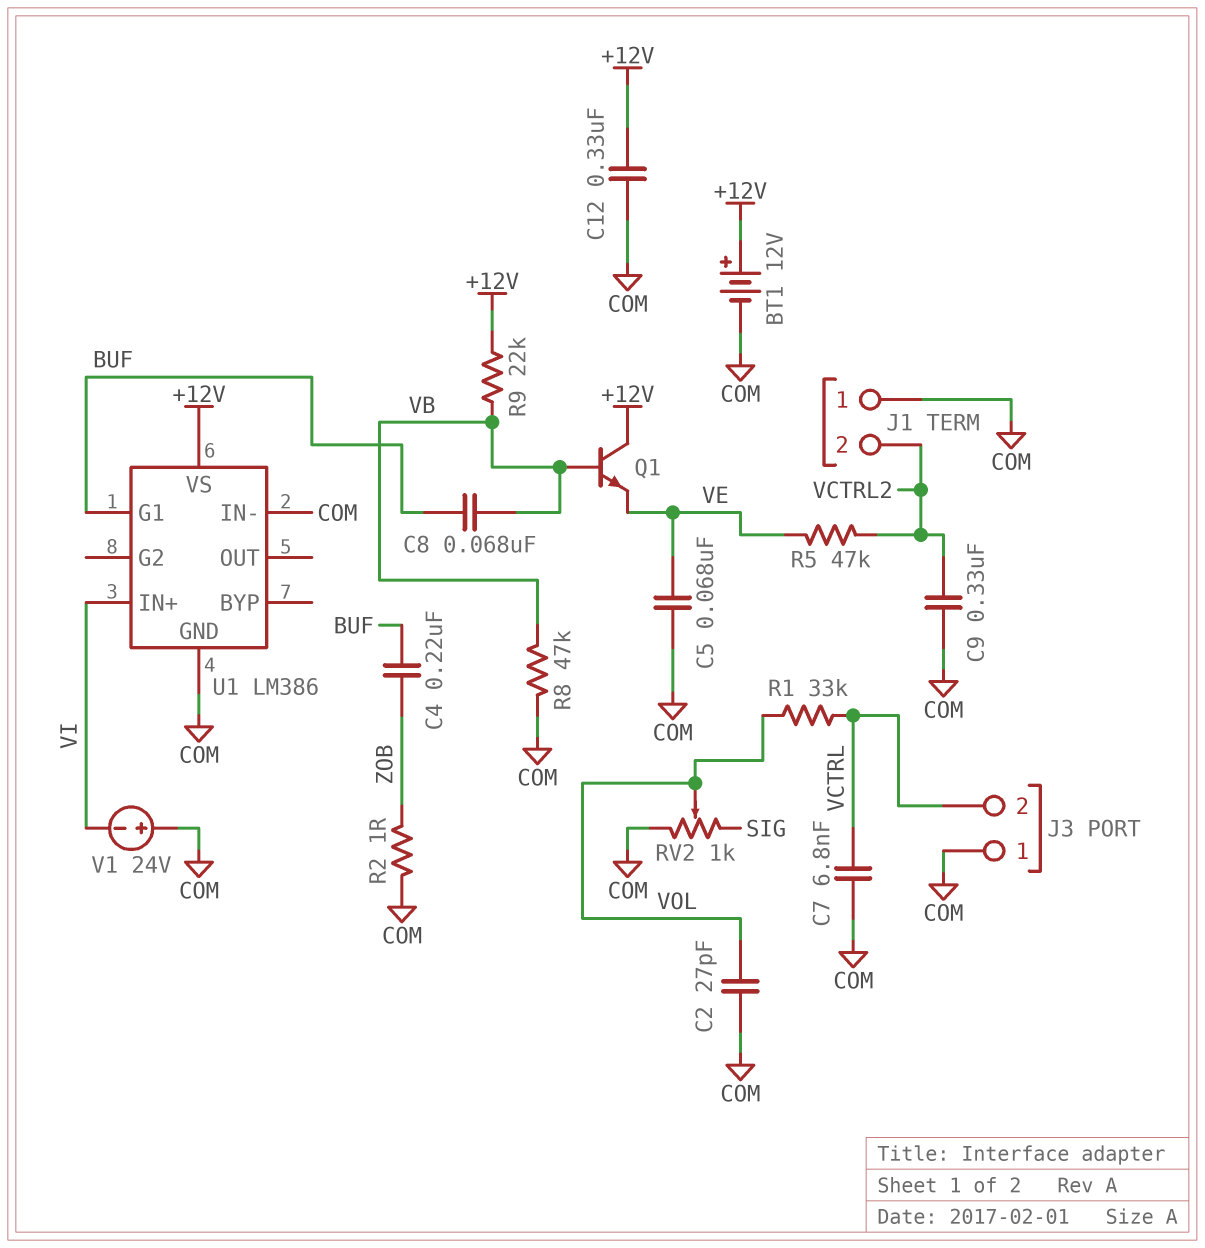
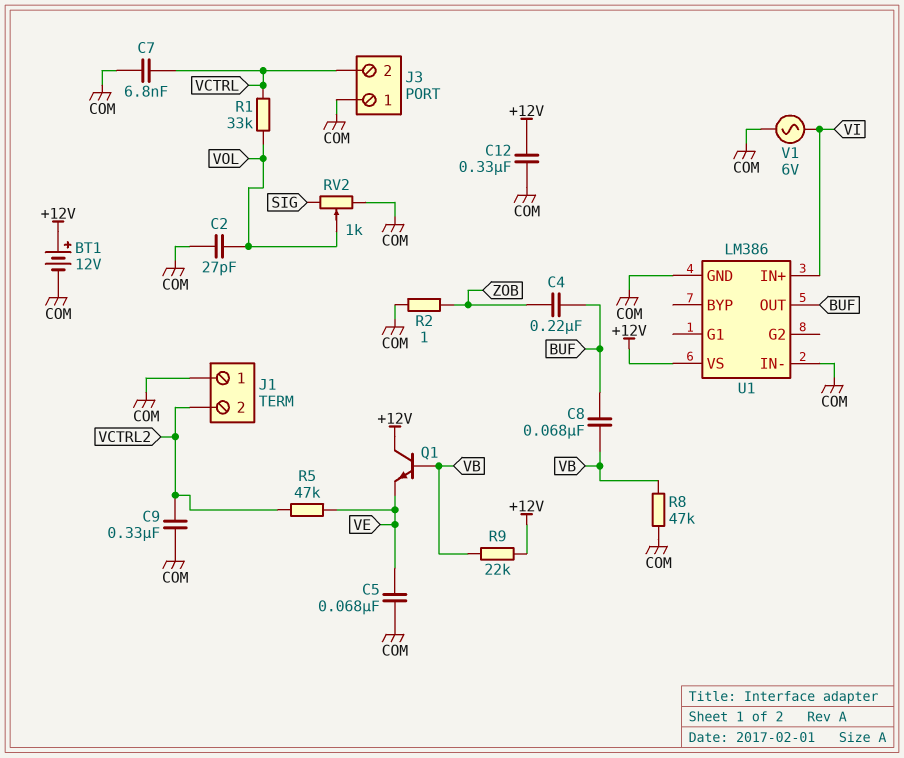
U1 pin G1: BUF -> none
U1 pin OUT: none -> BUF
V1: 24V (plus COM, minus VI) -> AC 6V (COM, VI)

